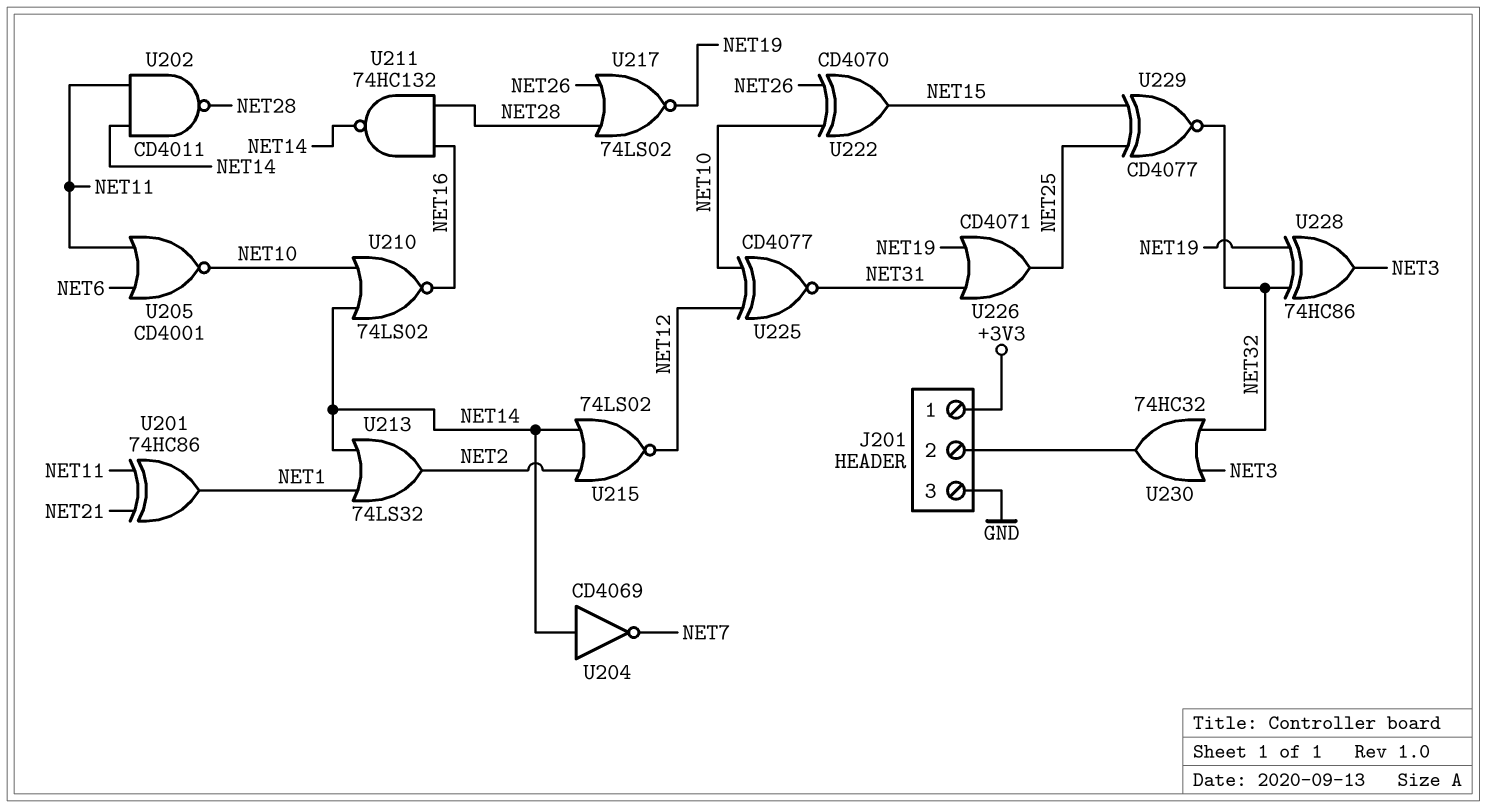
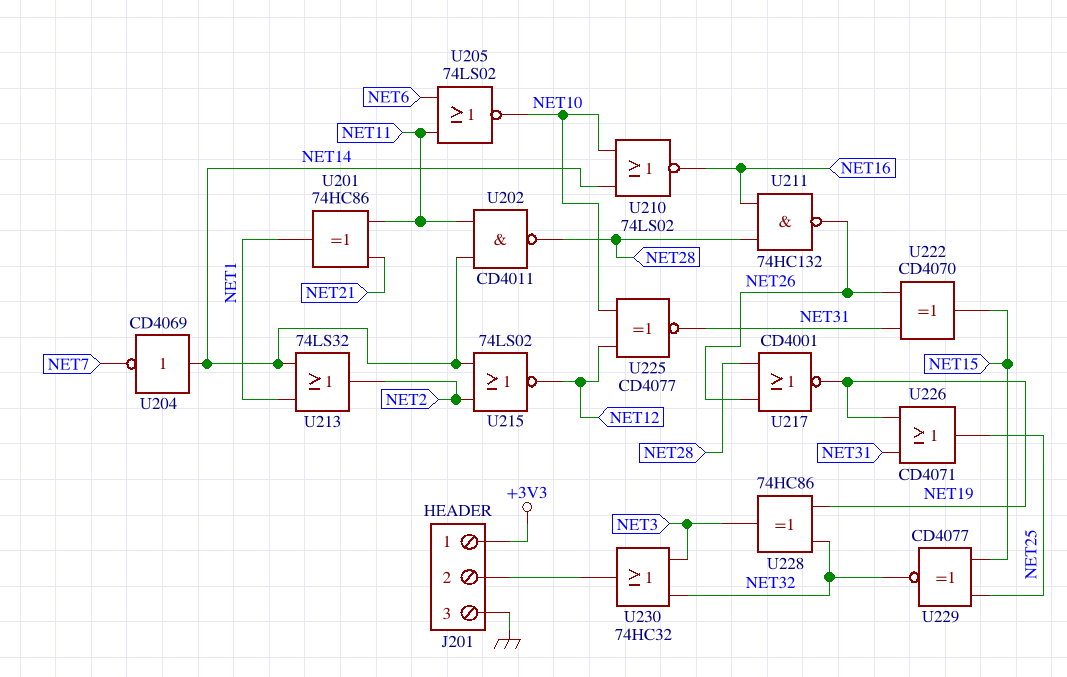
U205: NOR CD4001 (in NET6, in NET11, out NET10) -> NOR 74LS02 (in NET6, in NET11, out NET10)
U211: NAND 74HC132 (in NET16, in NET28, out NET14) -> NAND 74HC132 (in NET16, in NET28, out NET26)
U217: NOR 74LS02 (in NET26, in NET28, out NET19) -> NOR CD4001 (in NET26, in NET28, out NET19)
U222: XOR CD4070 (in NET10, in NET26, out NET15) -> XOR CD4070 (in NET26, in NET31, out NET15)

